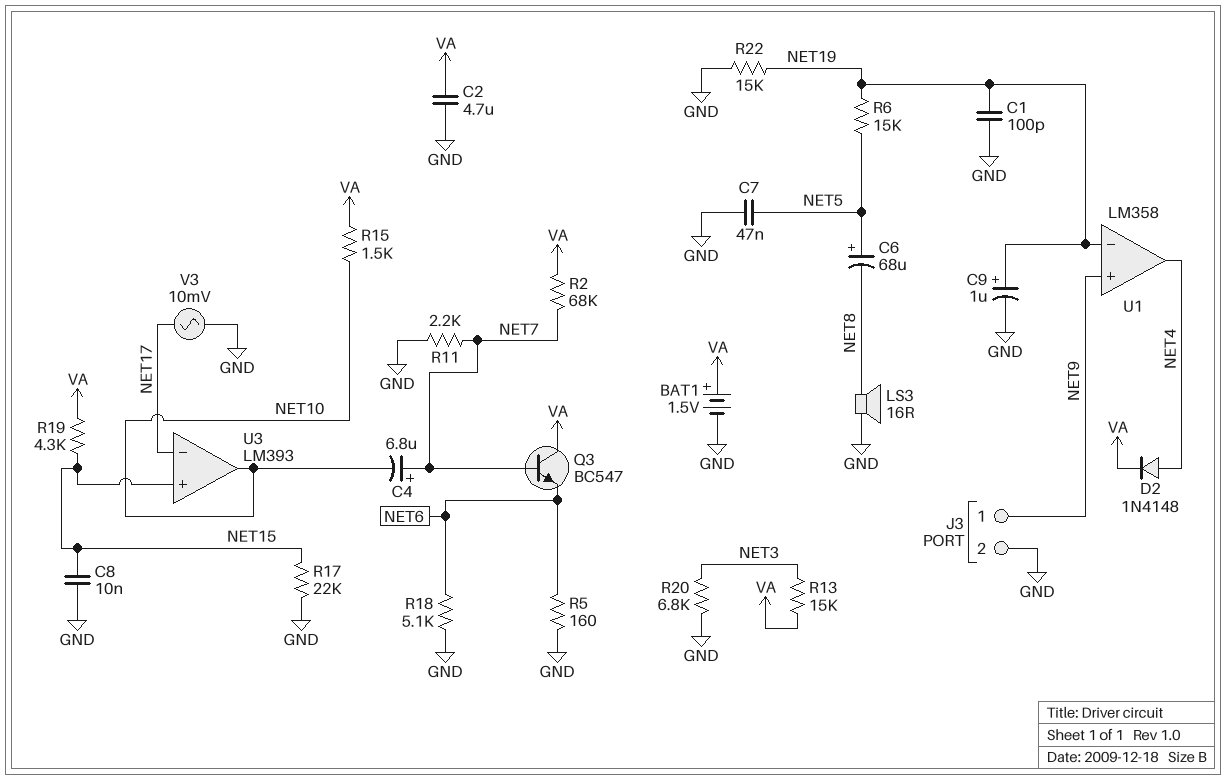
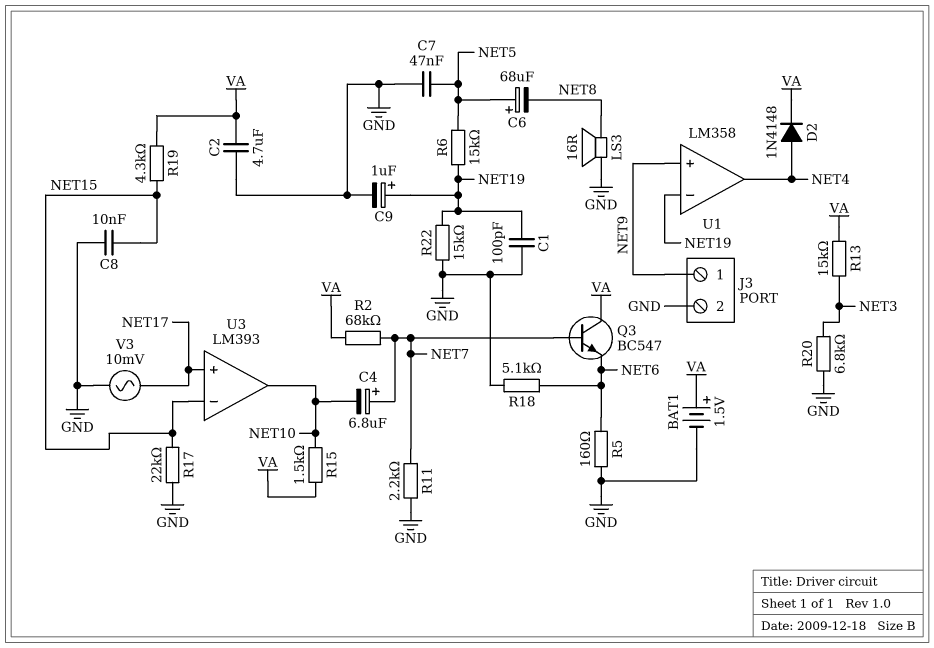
U3 pin in+: NET15 -> NET17
U3 pin in-: NET17 -> NET15

